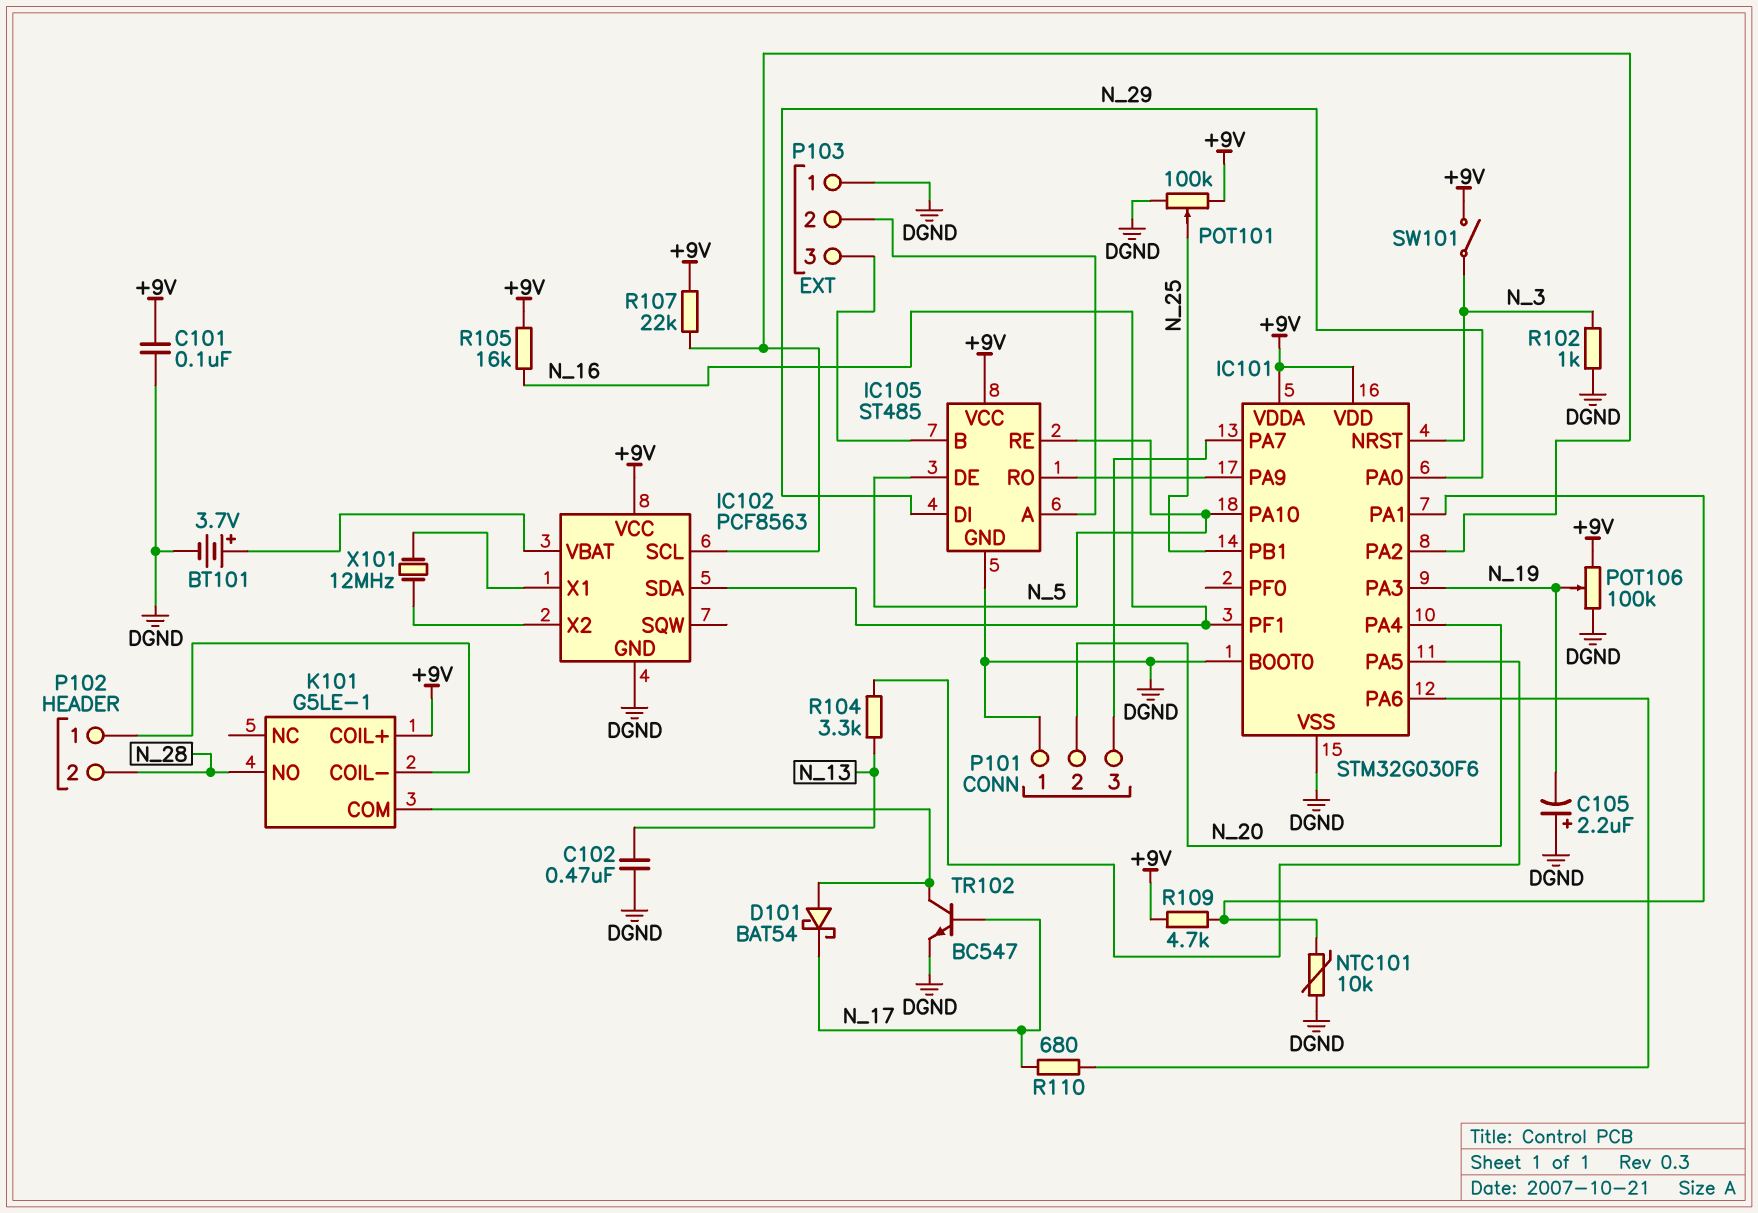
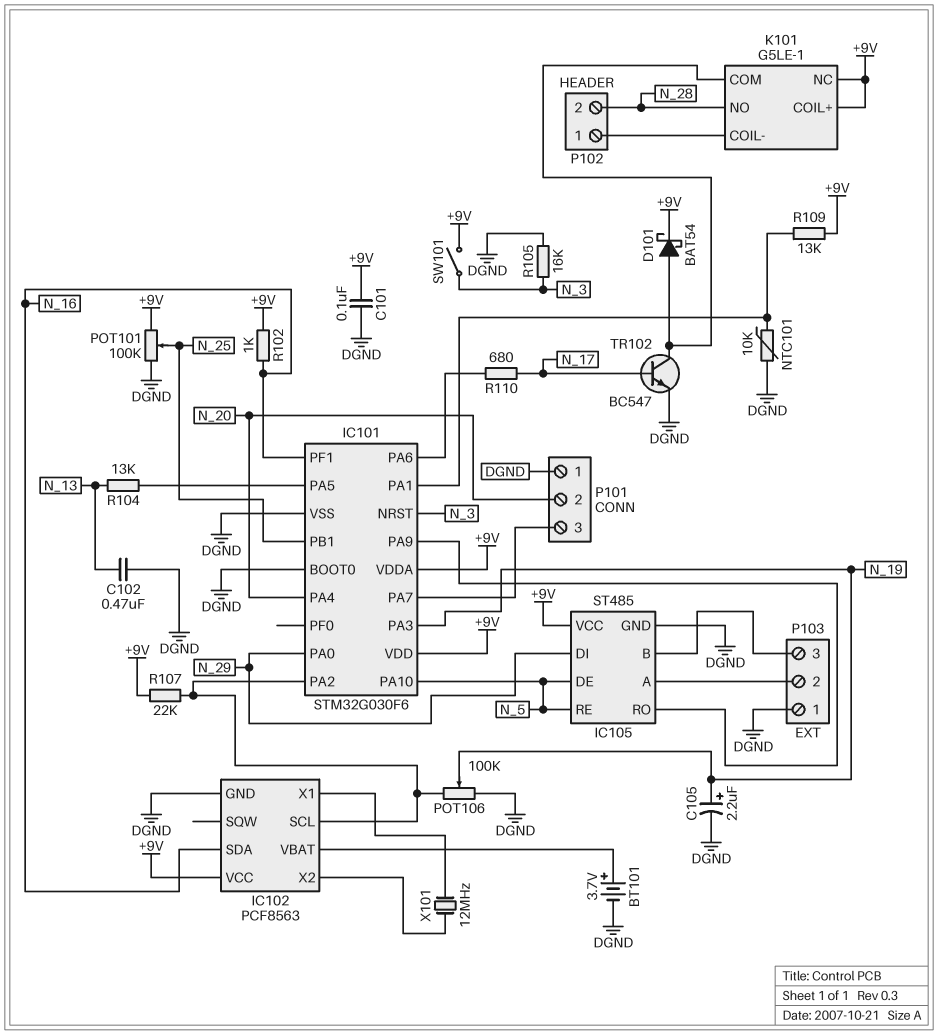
C105: 2.2uF (plus DGND, minus N_19) -> 2.2uF (plus N_19, minus DGND)
D101: schottky BAT54 (A K101/COM, K N_17) -> schottky BAT54 (A K101/COM, K +9V)
K101 pin NC: none -> +9V
POT106: 100k (+9V, DGND, wiper N_19) -> 100k (DGND, IC101/PA2, wiper N_19)
R102: 1k (DGND, N_3) -> 1k (+9V, N_16)
R104: 3.3k (IC101/PA5, N_13) -> 13k (IC101/PA5, N_13)
R105: 16k (+9V, N_16) -> 16k (DGND, N_3)
R109: 4.7k (+9V, IC101/PA1) -> 13k (+9V, IC101/PA1)

